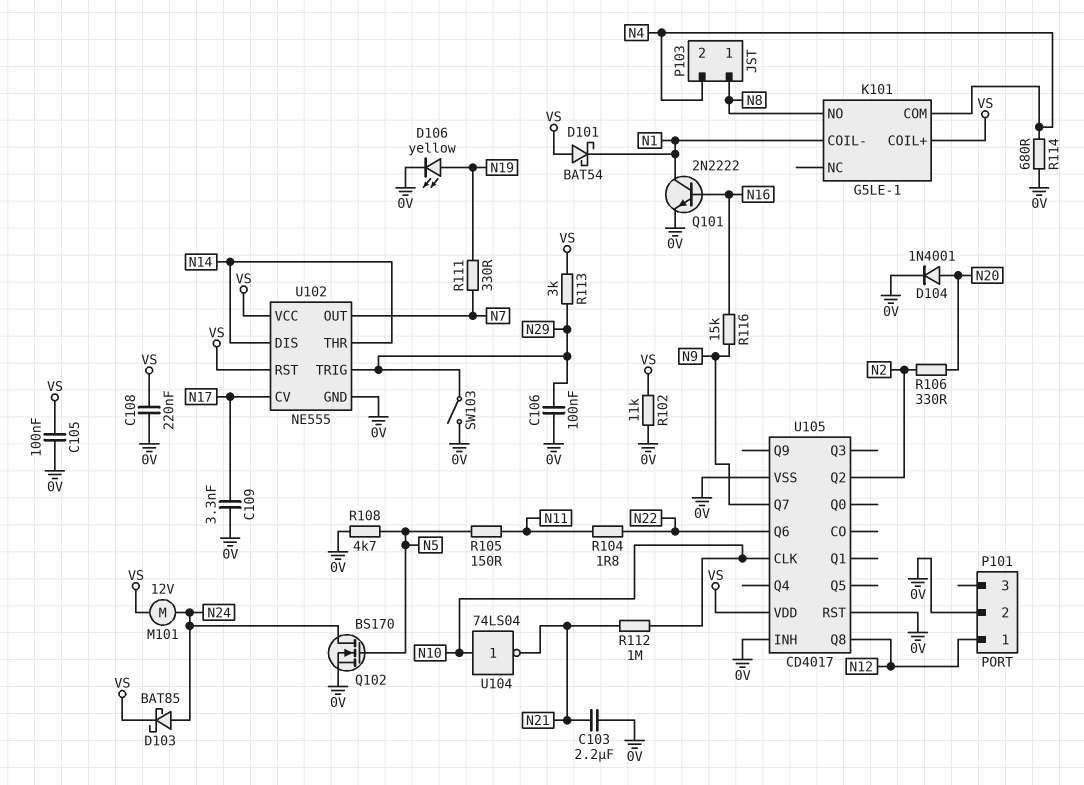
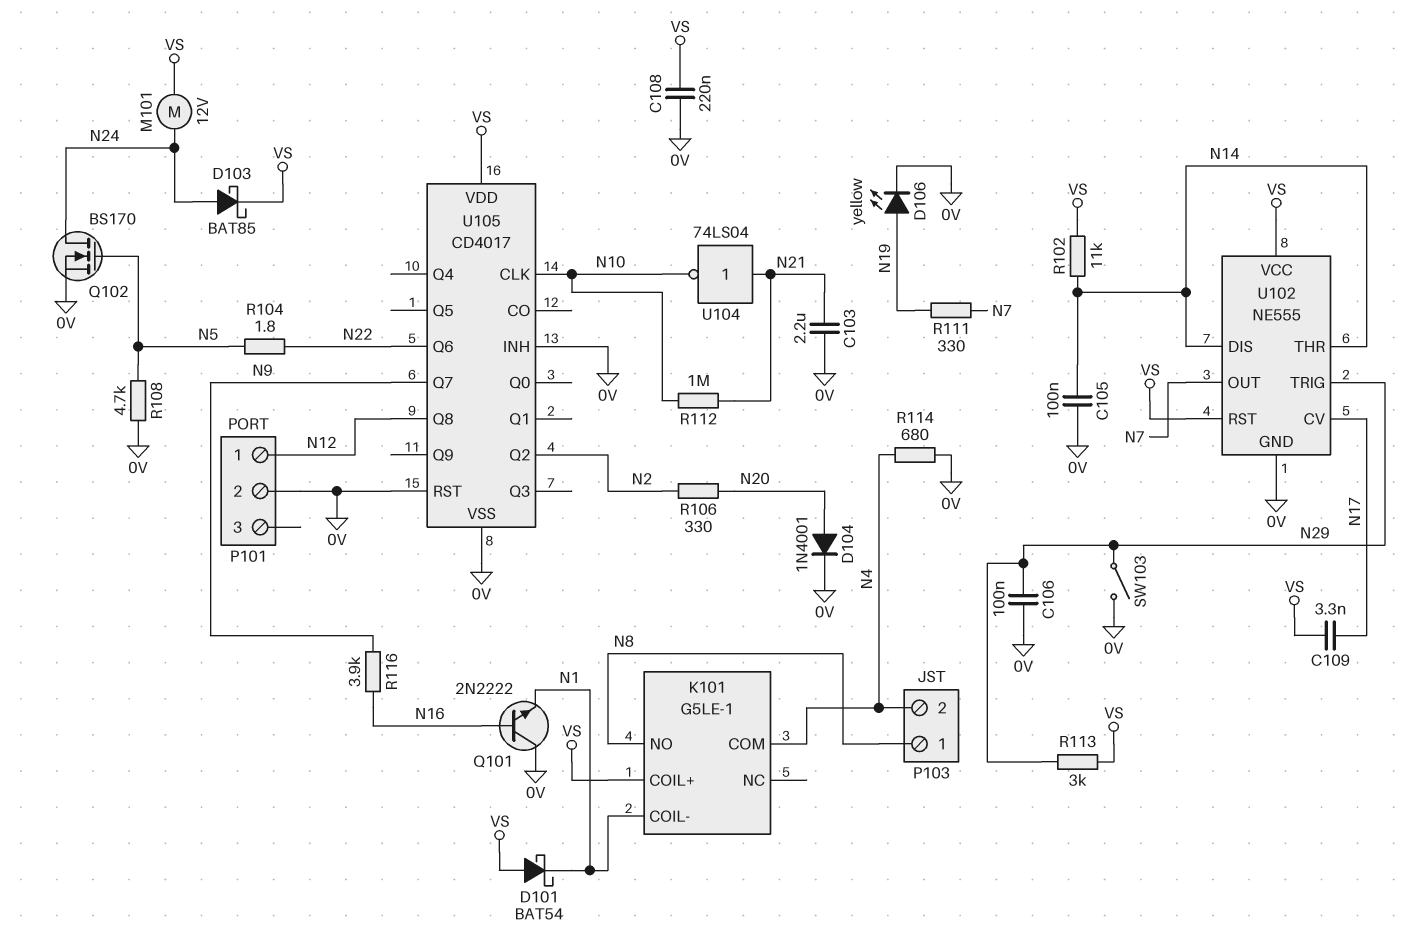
C105: 100nF (0V, VS) -> 100nF (0V, N14)
C109: 3.3nF (0V, N17) -> 3.3nF (N17, VS)
Q101: NPN 2N2222 (B N16, C N1, E 0V) -> NPN 2N2222 (B N16, C 0V, E N1)
R102: 11k (0V, VS) -> 11k (N14, VS)
R104: 1.8 (N11, N22) -> 1.8 (N5, N22)
R105: 150 (N5, N11) -> none
R116: 15k (N9, N16) -> 3.9k (N9, N16)
U104: NOT 74LS04 (in N10, out N21) -> NOT 74LS04 (in N21, out N10)

